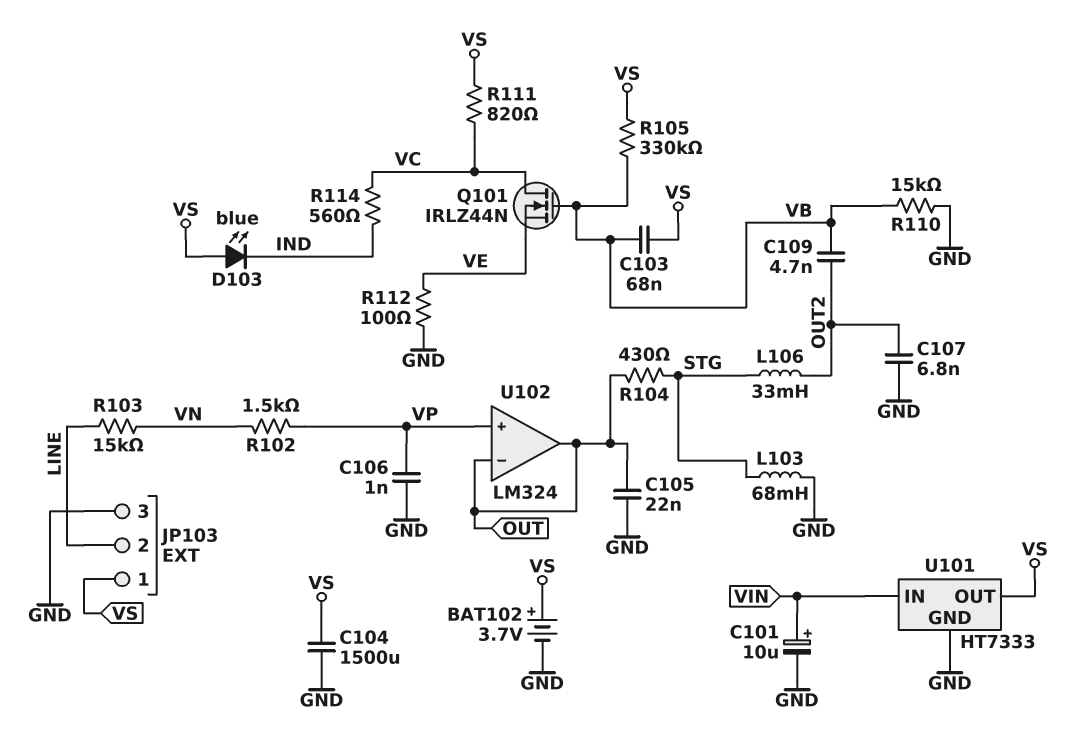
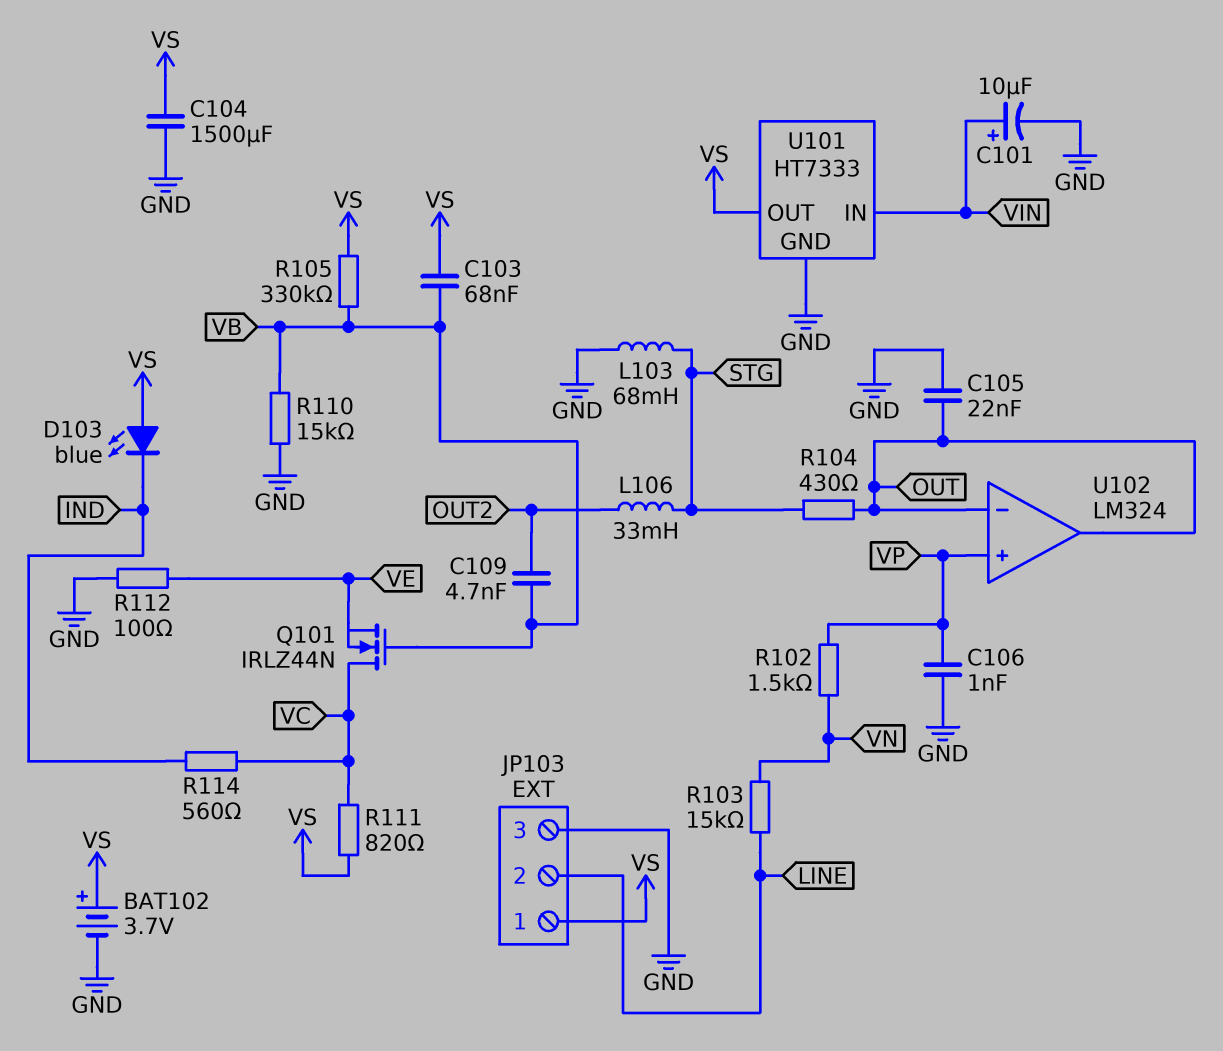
C107: 6.8nF (GND, OUT2) -> none

